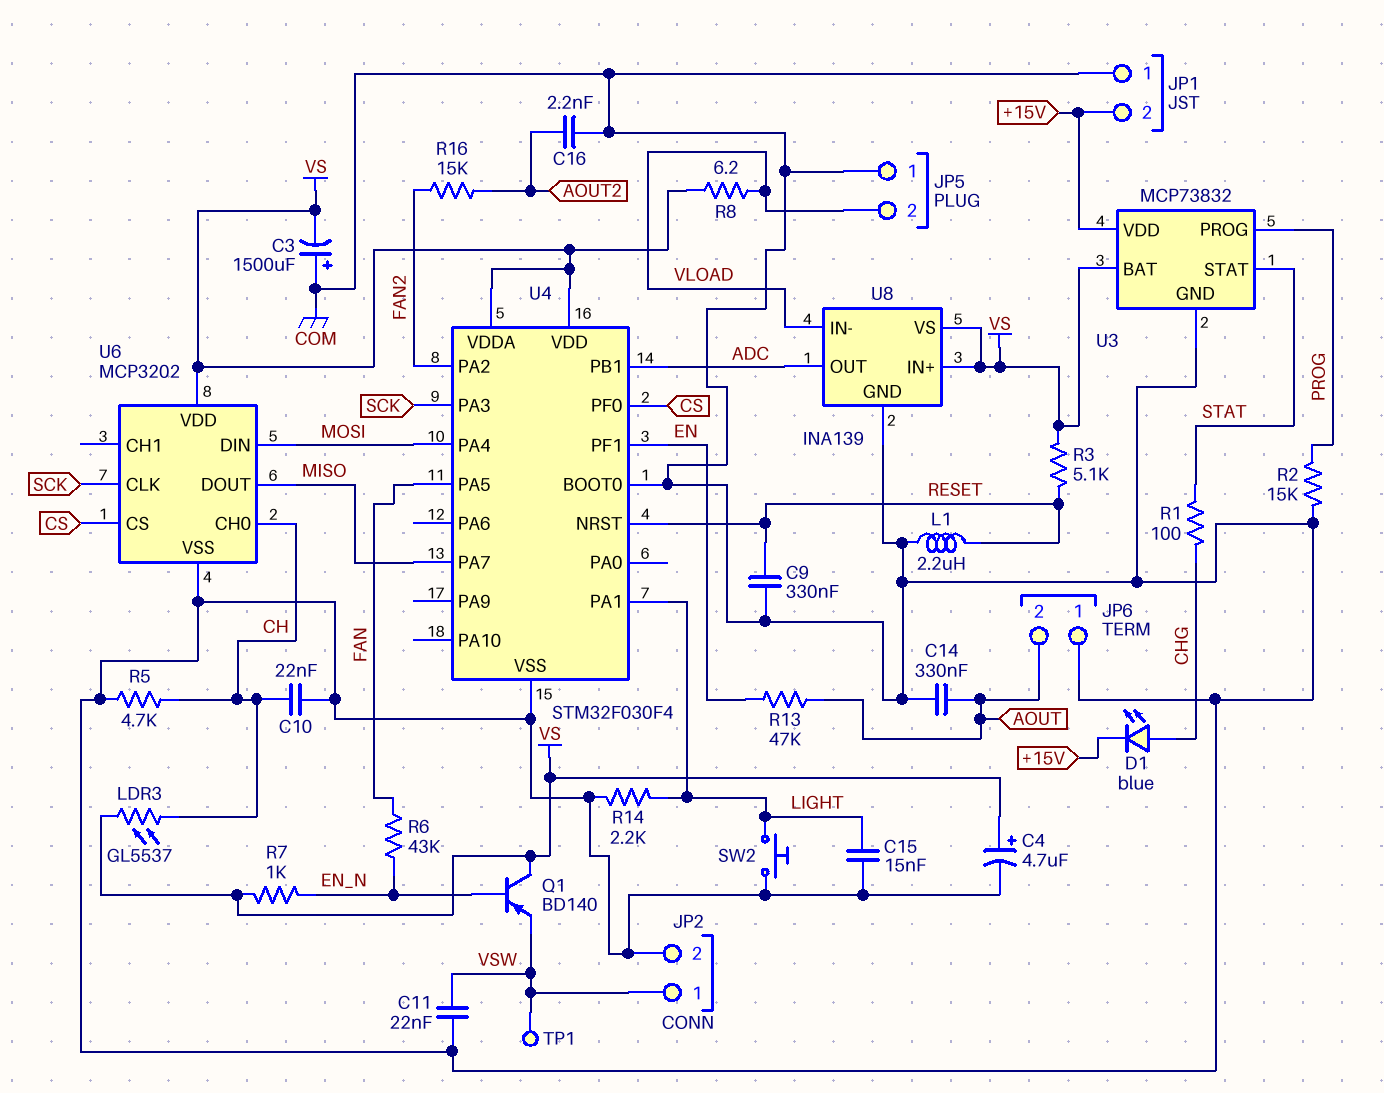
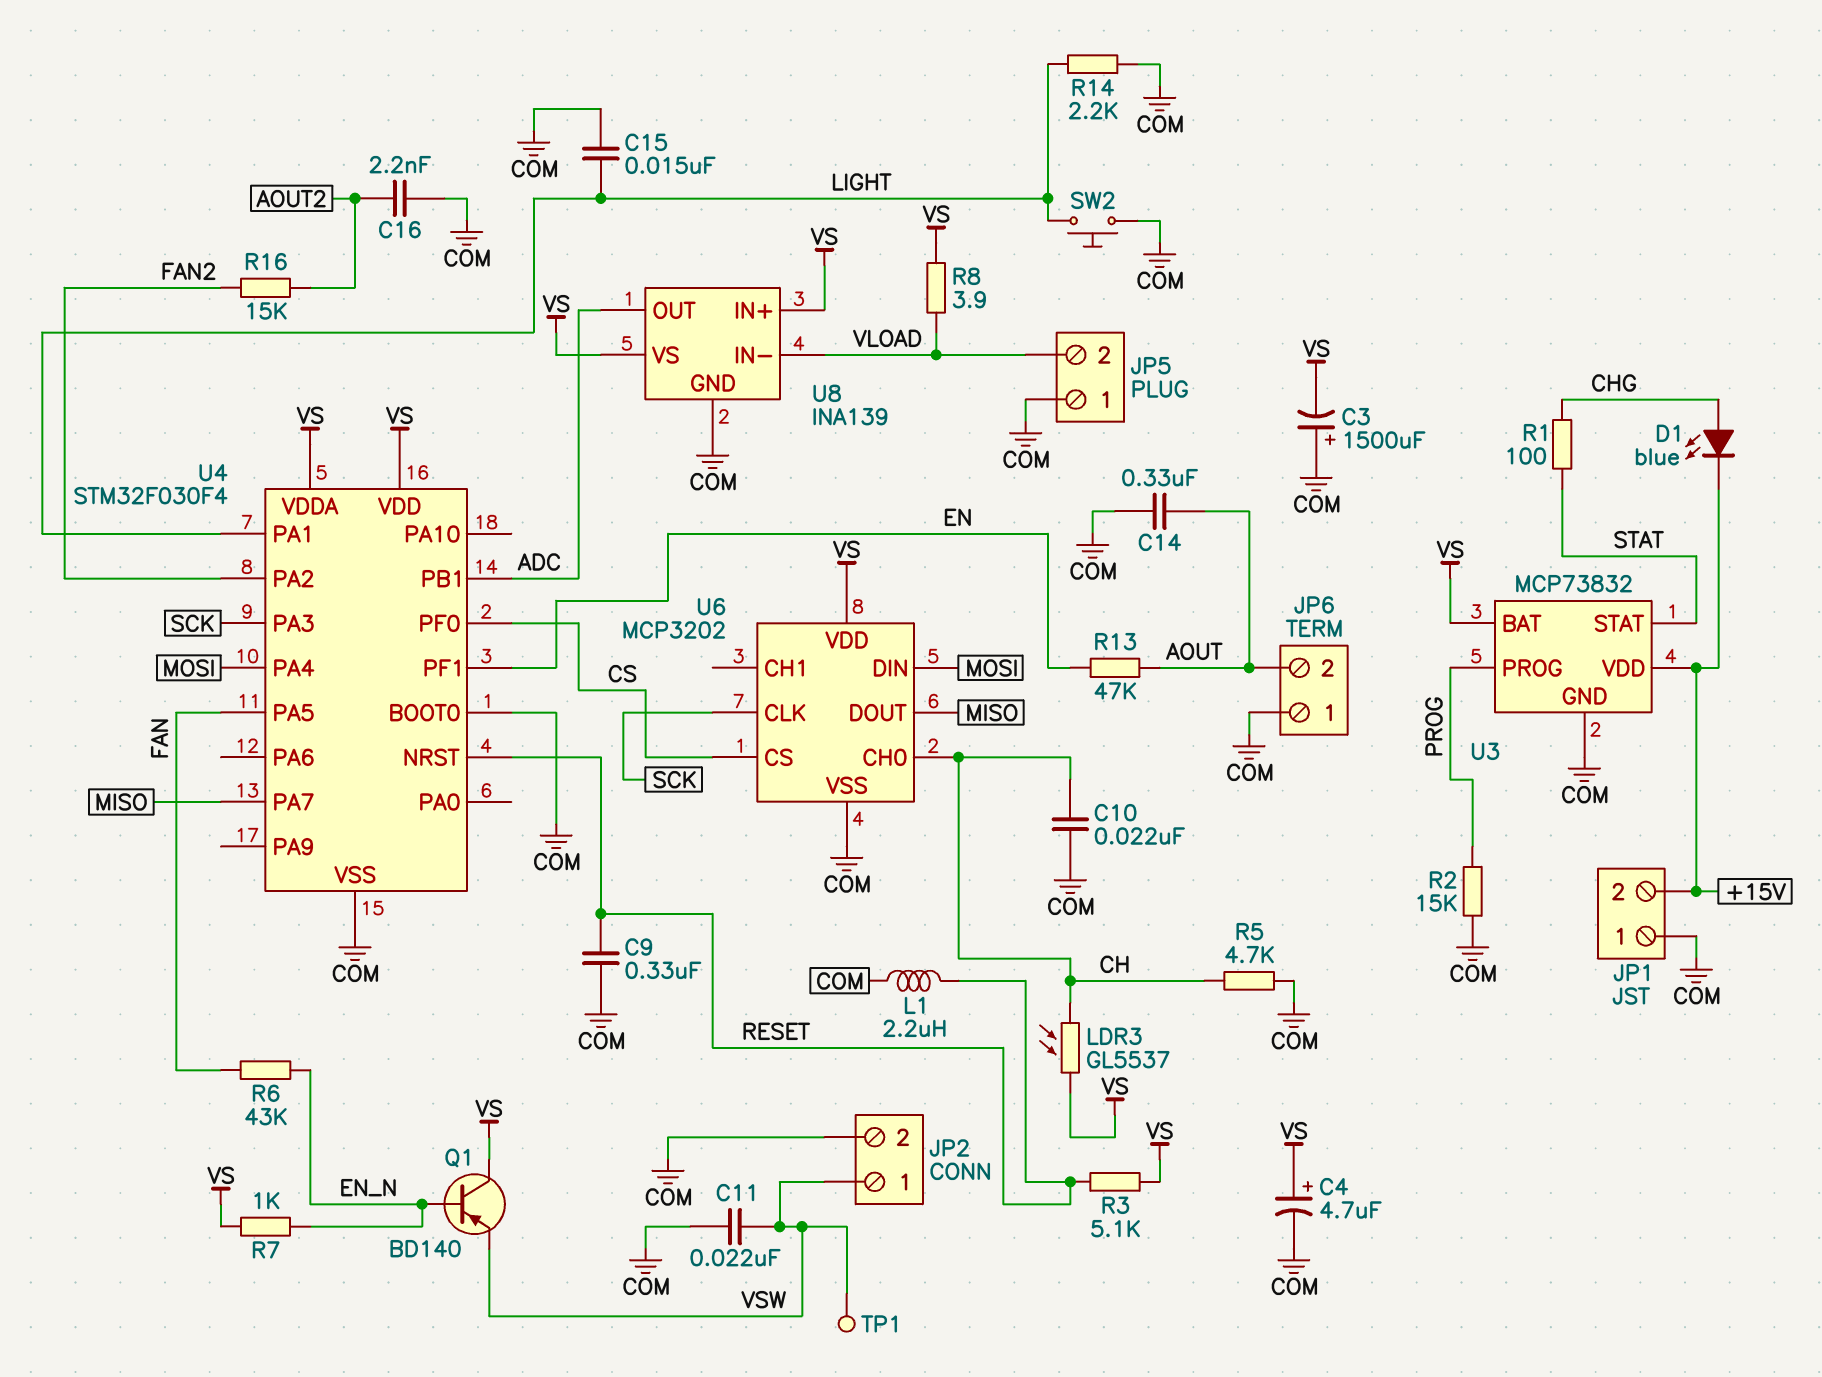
R8: 6.2 (VLOAD, VS) -> 3.9 (VLOAD, VS)

